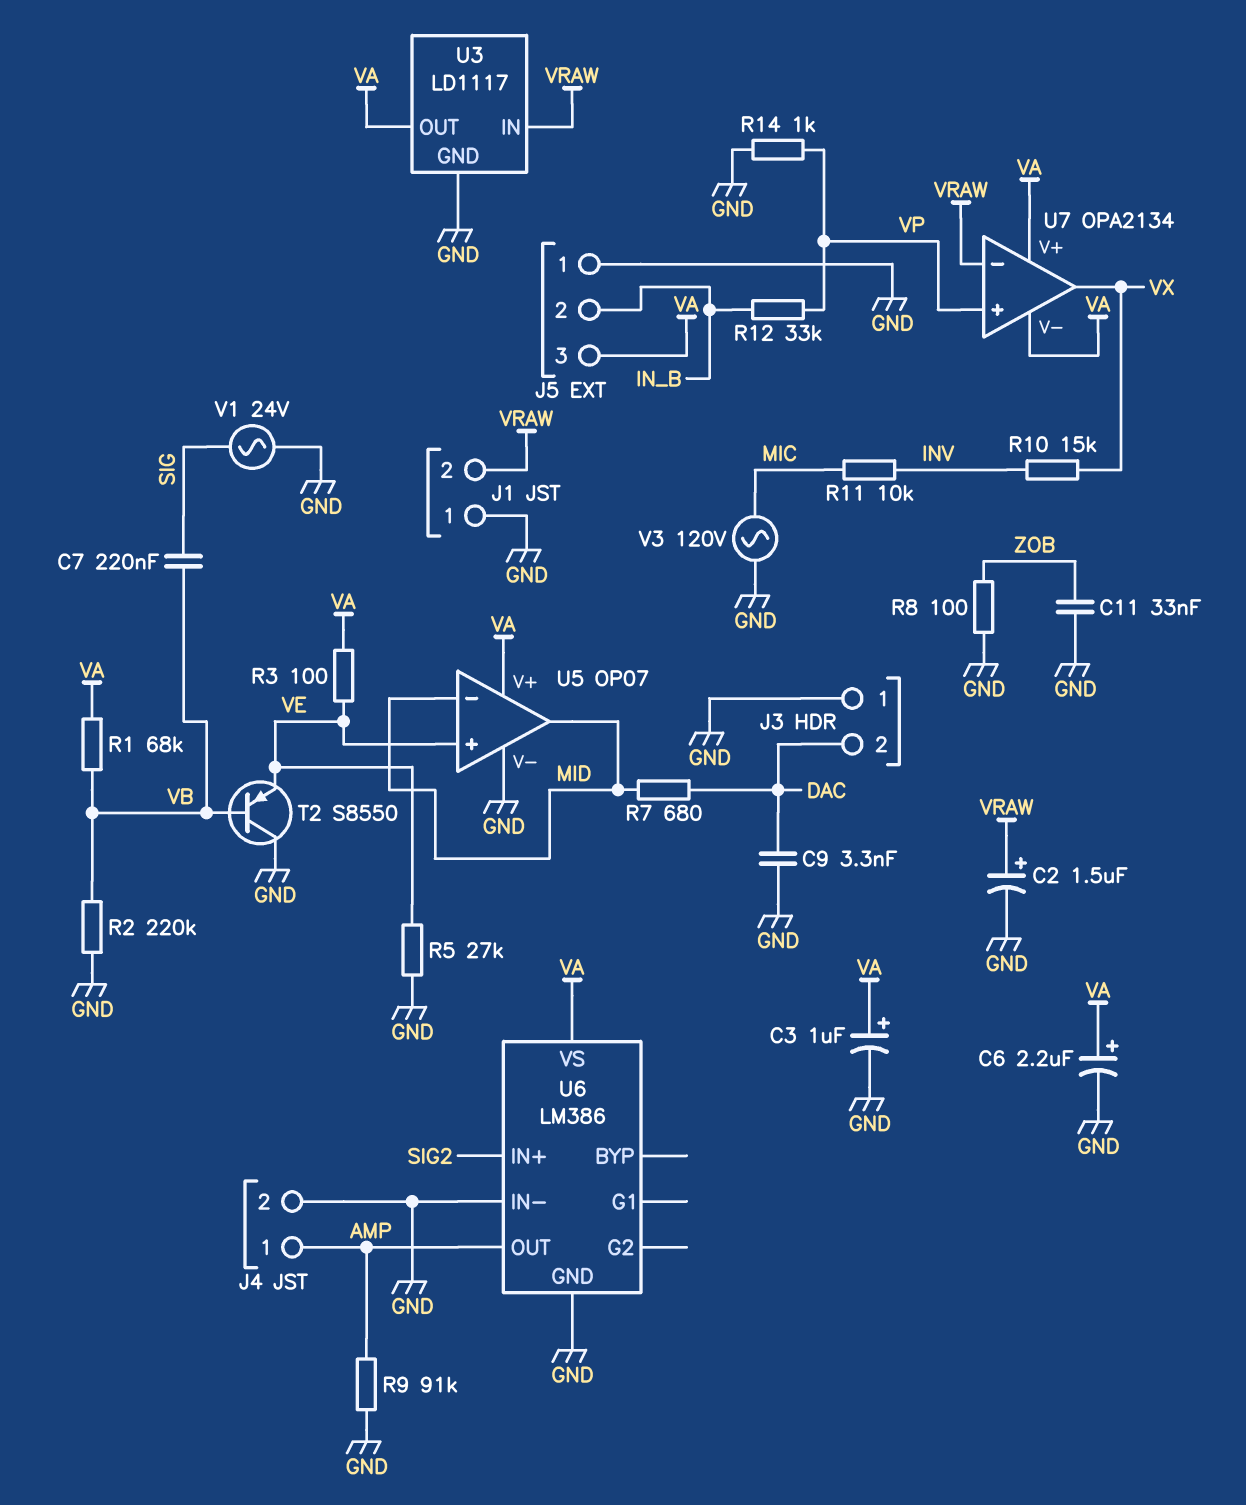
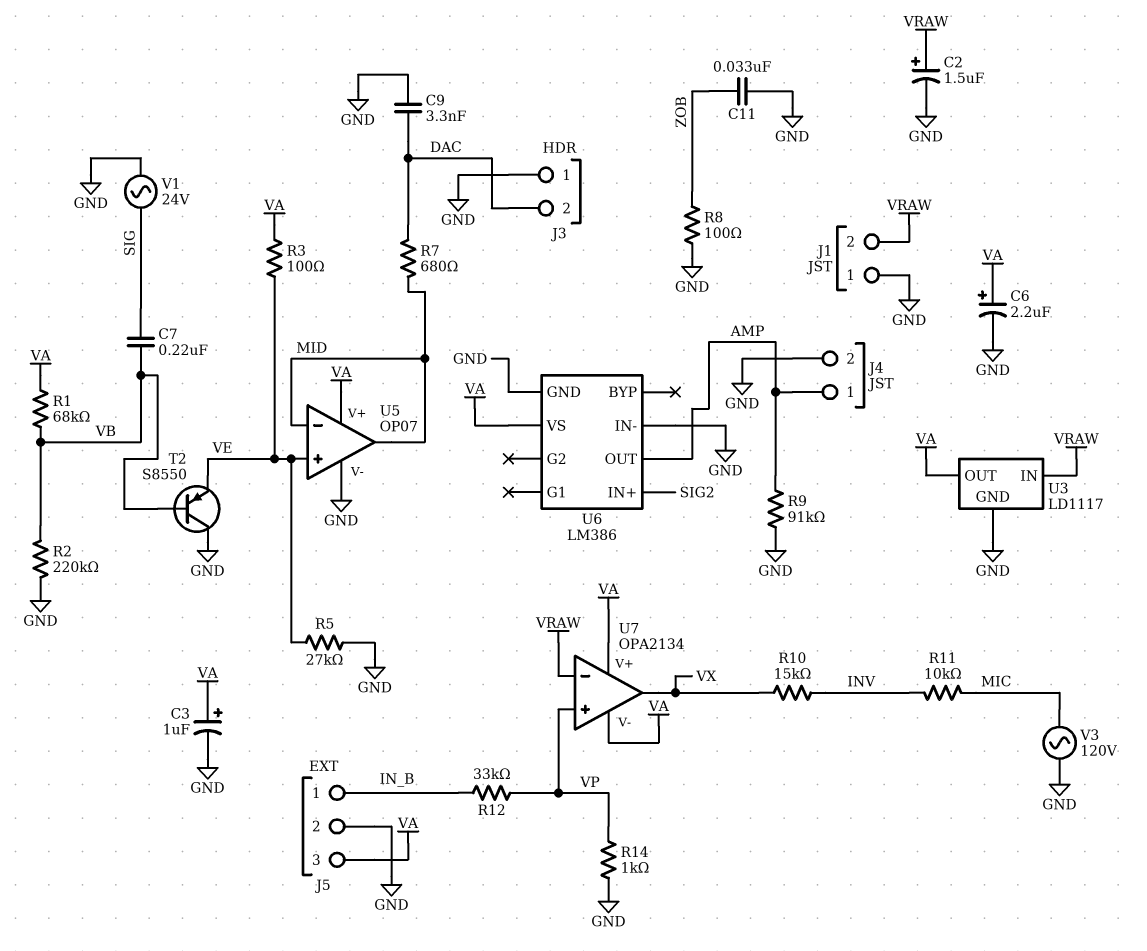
J5 pin 1: GND -> IN_B
J5 pin 2: IN_B -> GND

